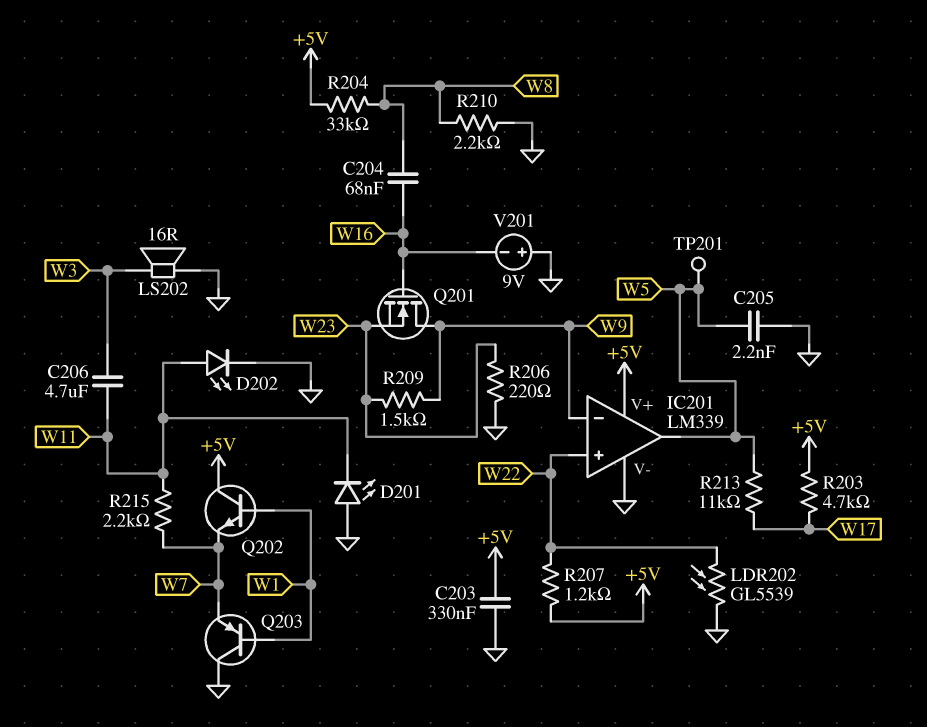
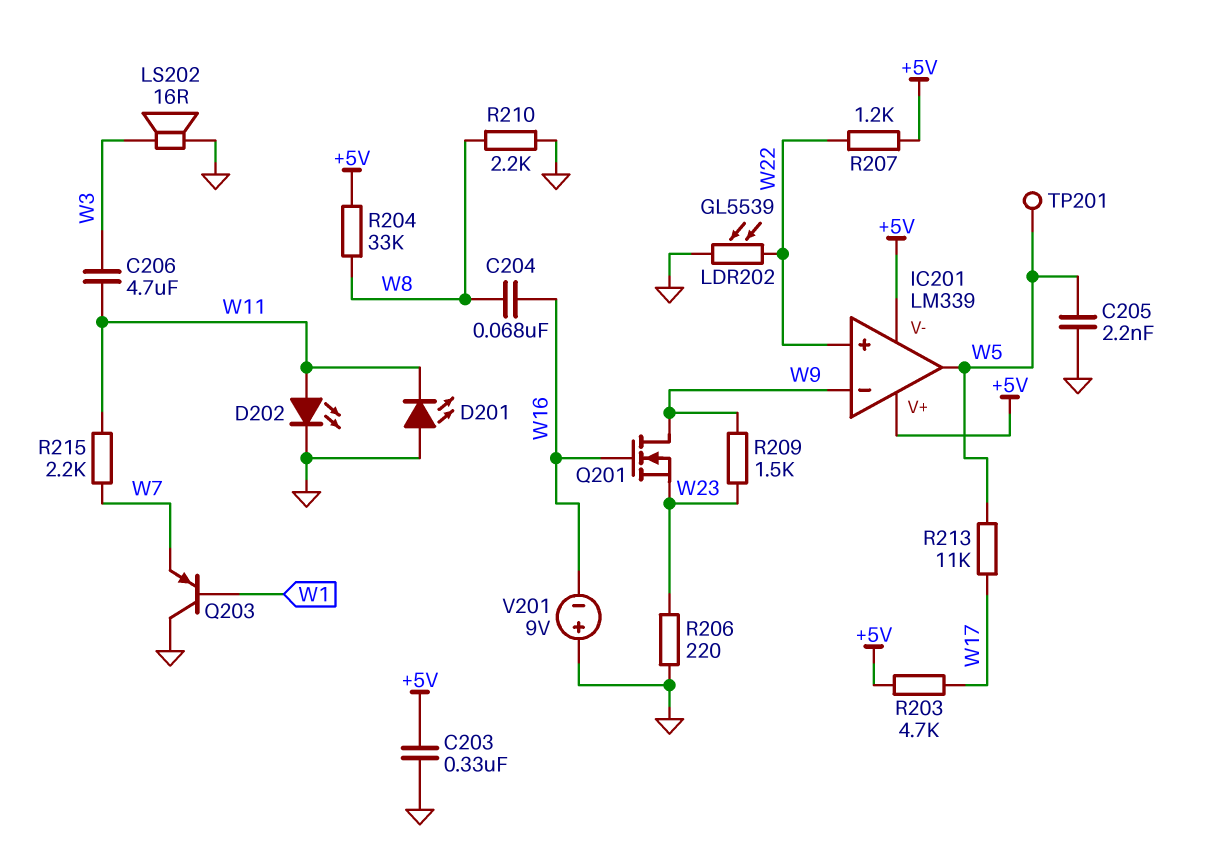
IC201 pin V-: GND -> +5V
Q202: NPN (B W1, C +5V, E W7) -> none

